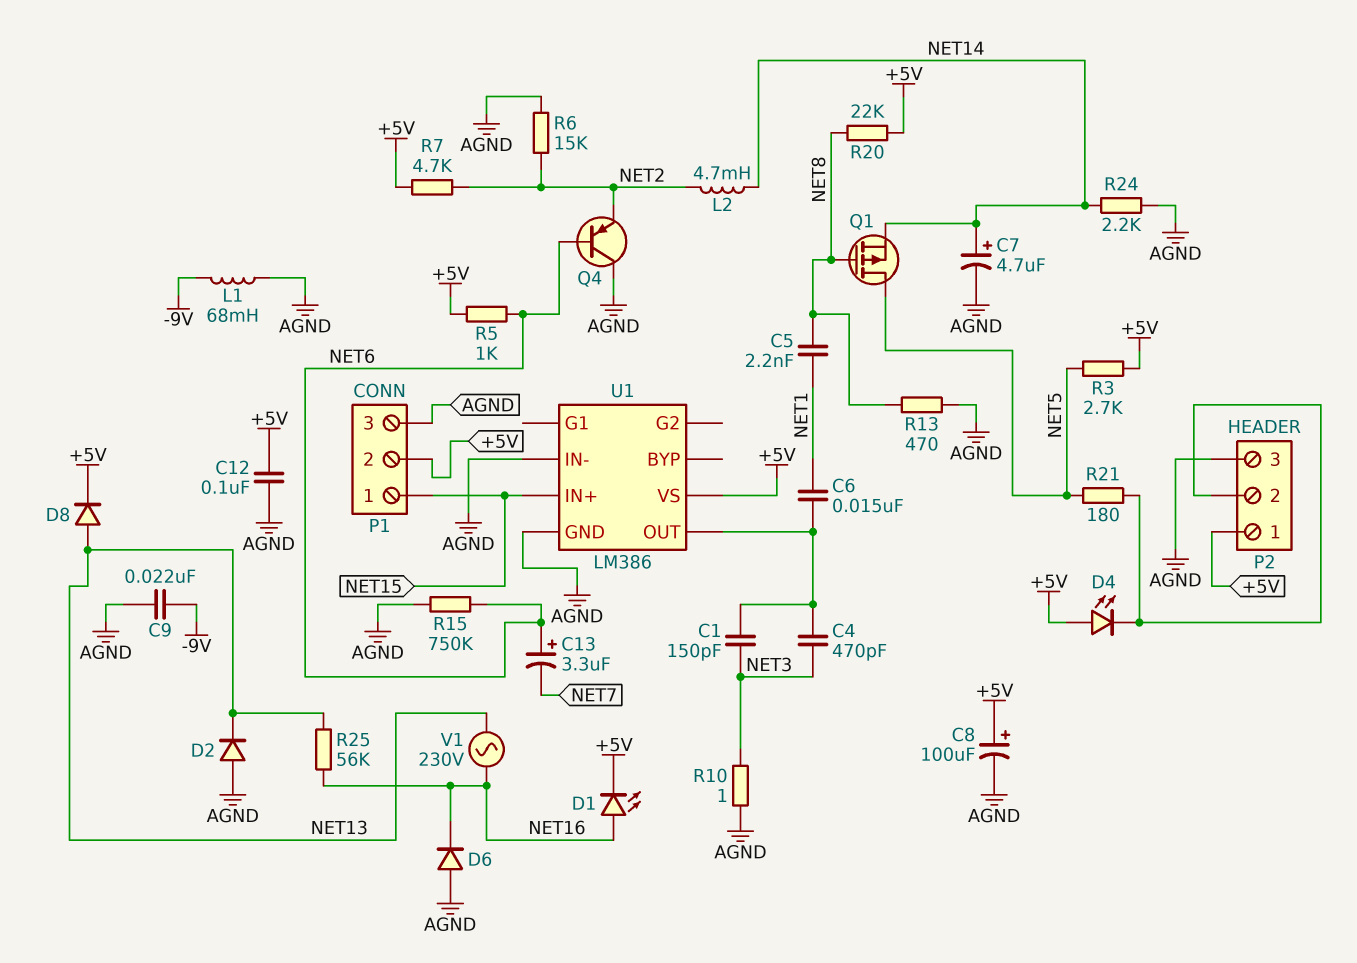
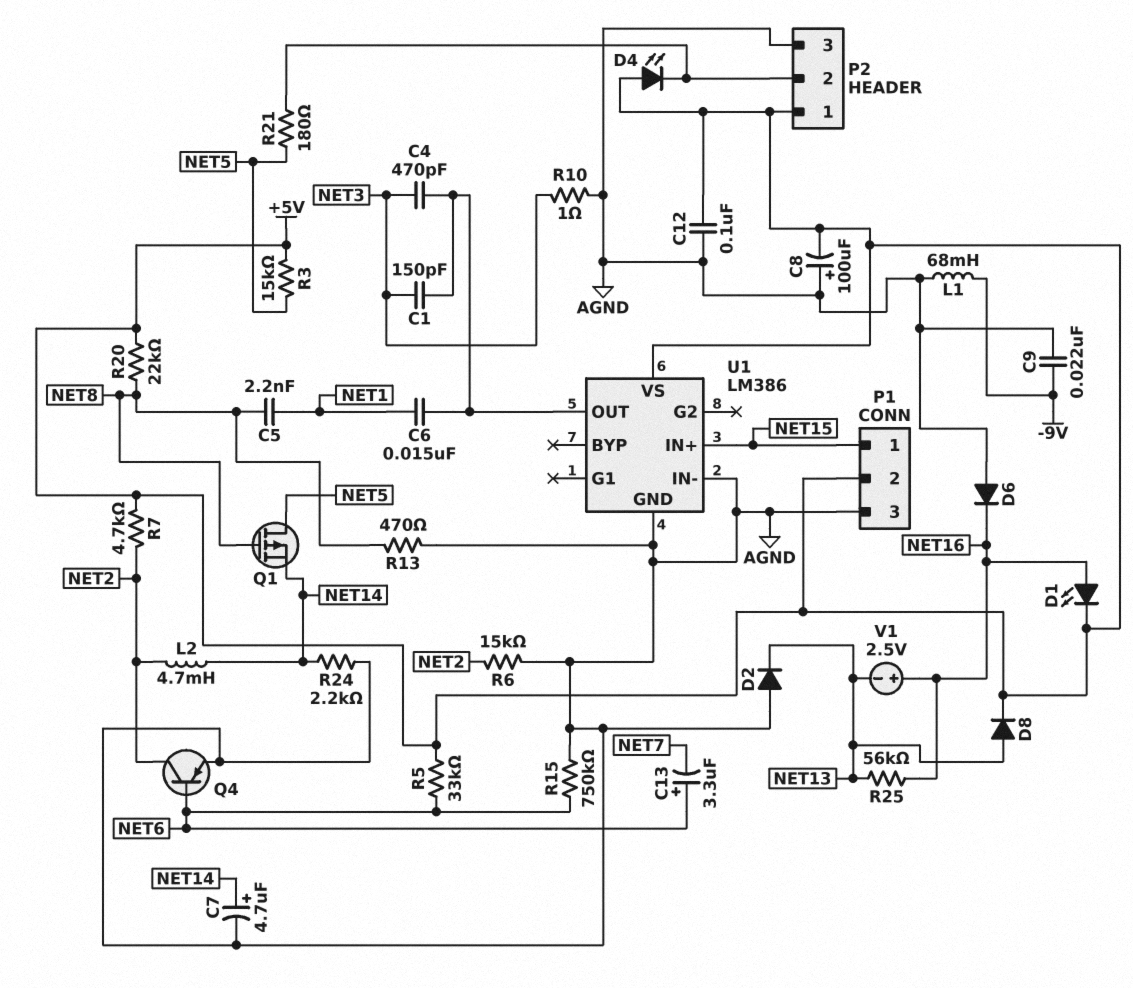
C8: 100uF (plus +5V, minus AGND) -> 100uF (plus AGND, minus +5V)
Q4: PNP (B NET6, C AGND, E NET2) -> PNP (B NET6, C NET2, E AGND)
R3: 2.7k (+5V, NET5) -> 15k (+5V, NET5)
R5: 1k (+5V, NET6) -> 33k (+5V, NET6)
V1: AC 230V (NET13, NET16) -> 2.5V (plus NET16, minus NET13)

